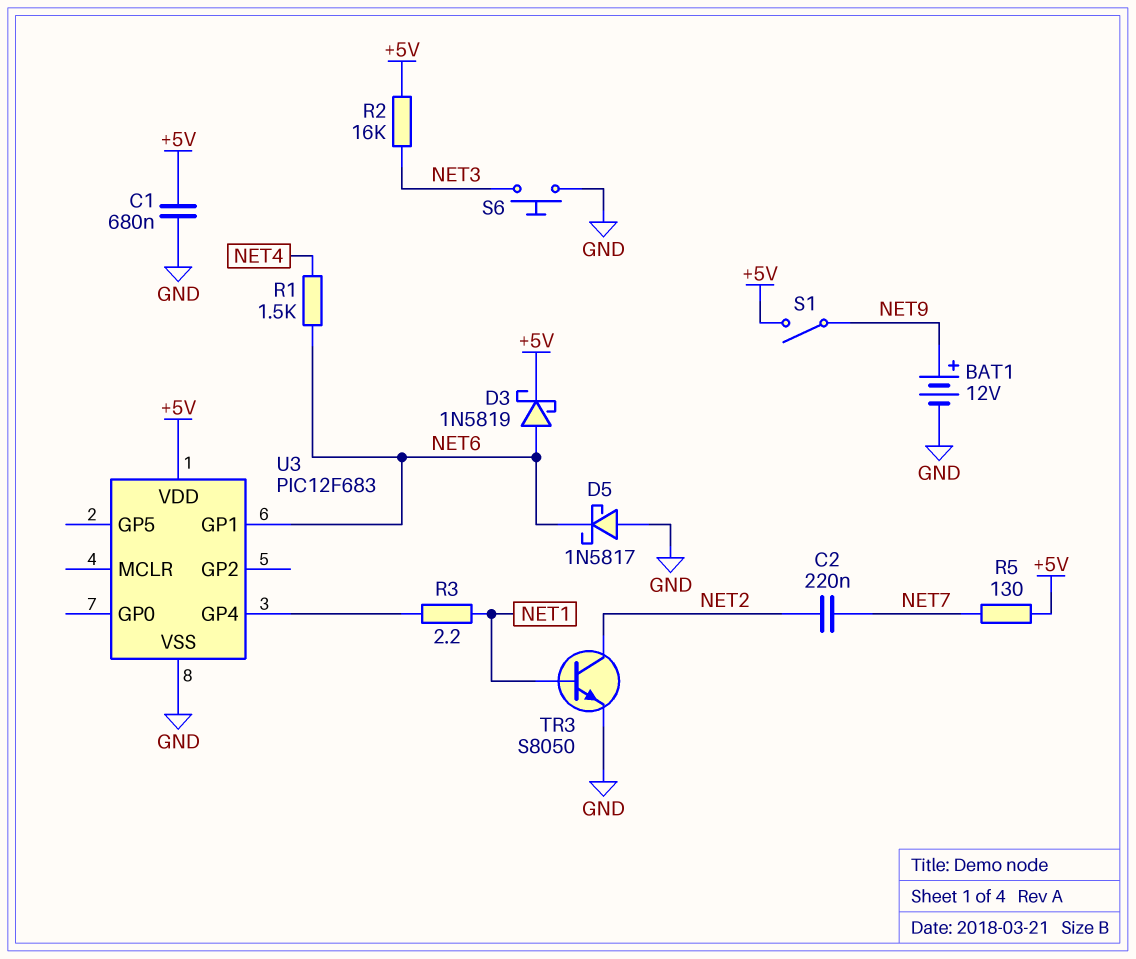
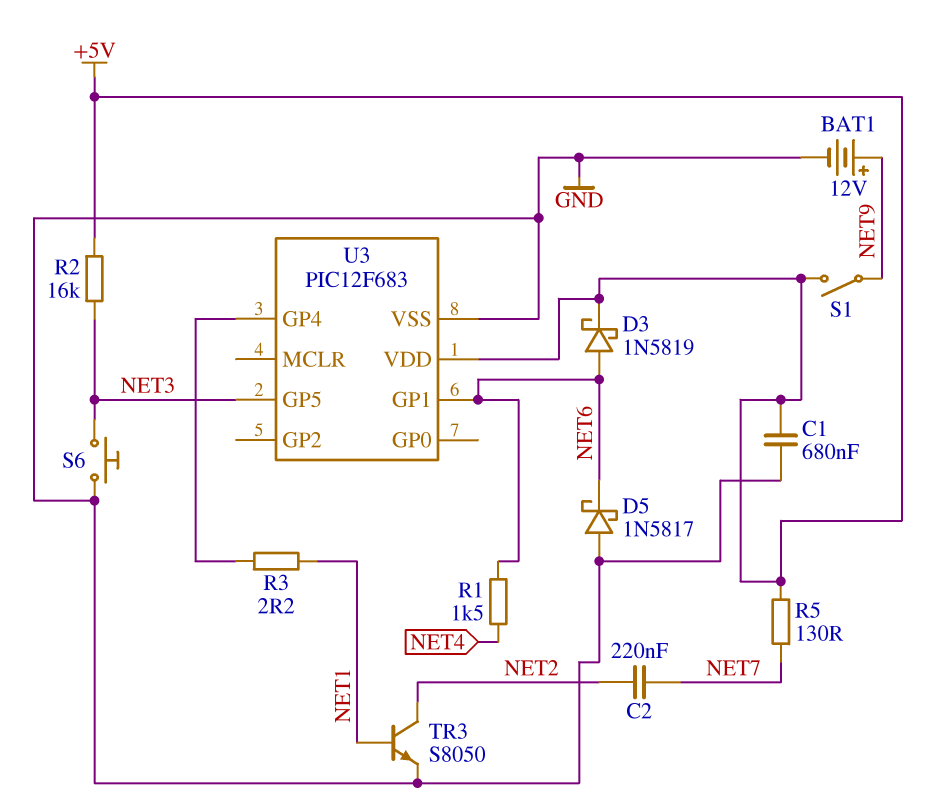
U3 pin GP5: none -> NET3

